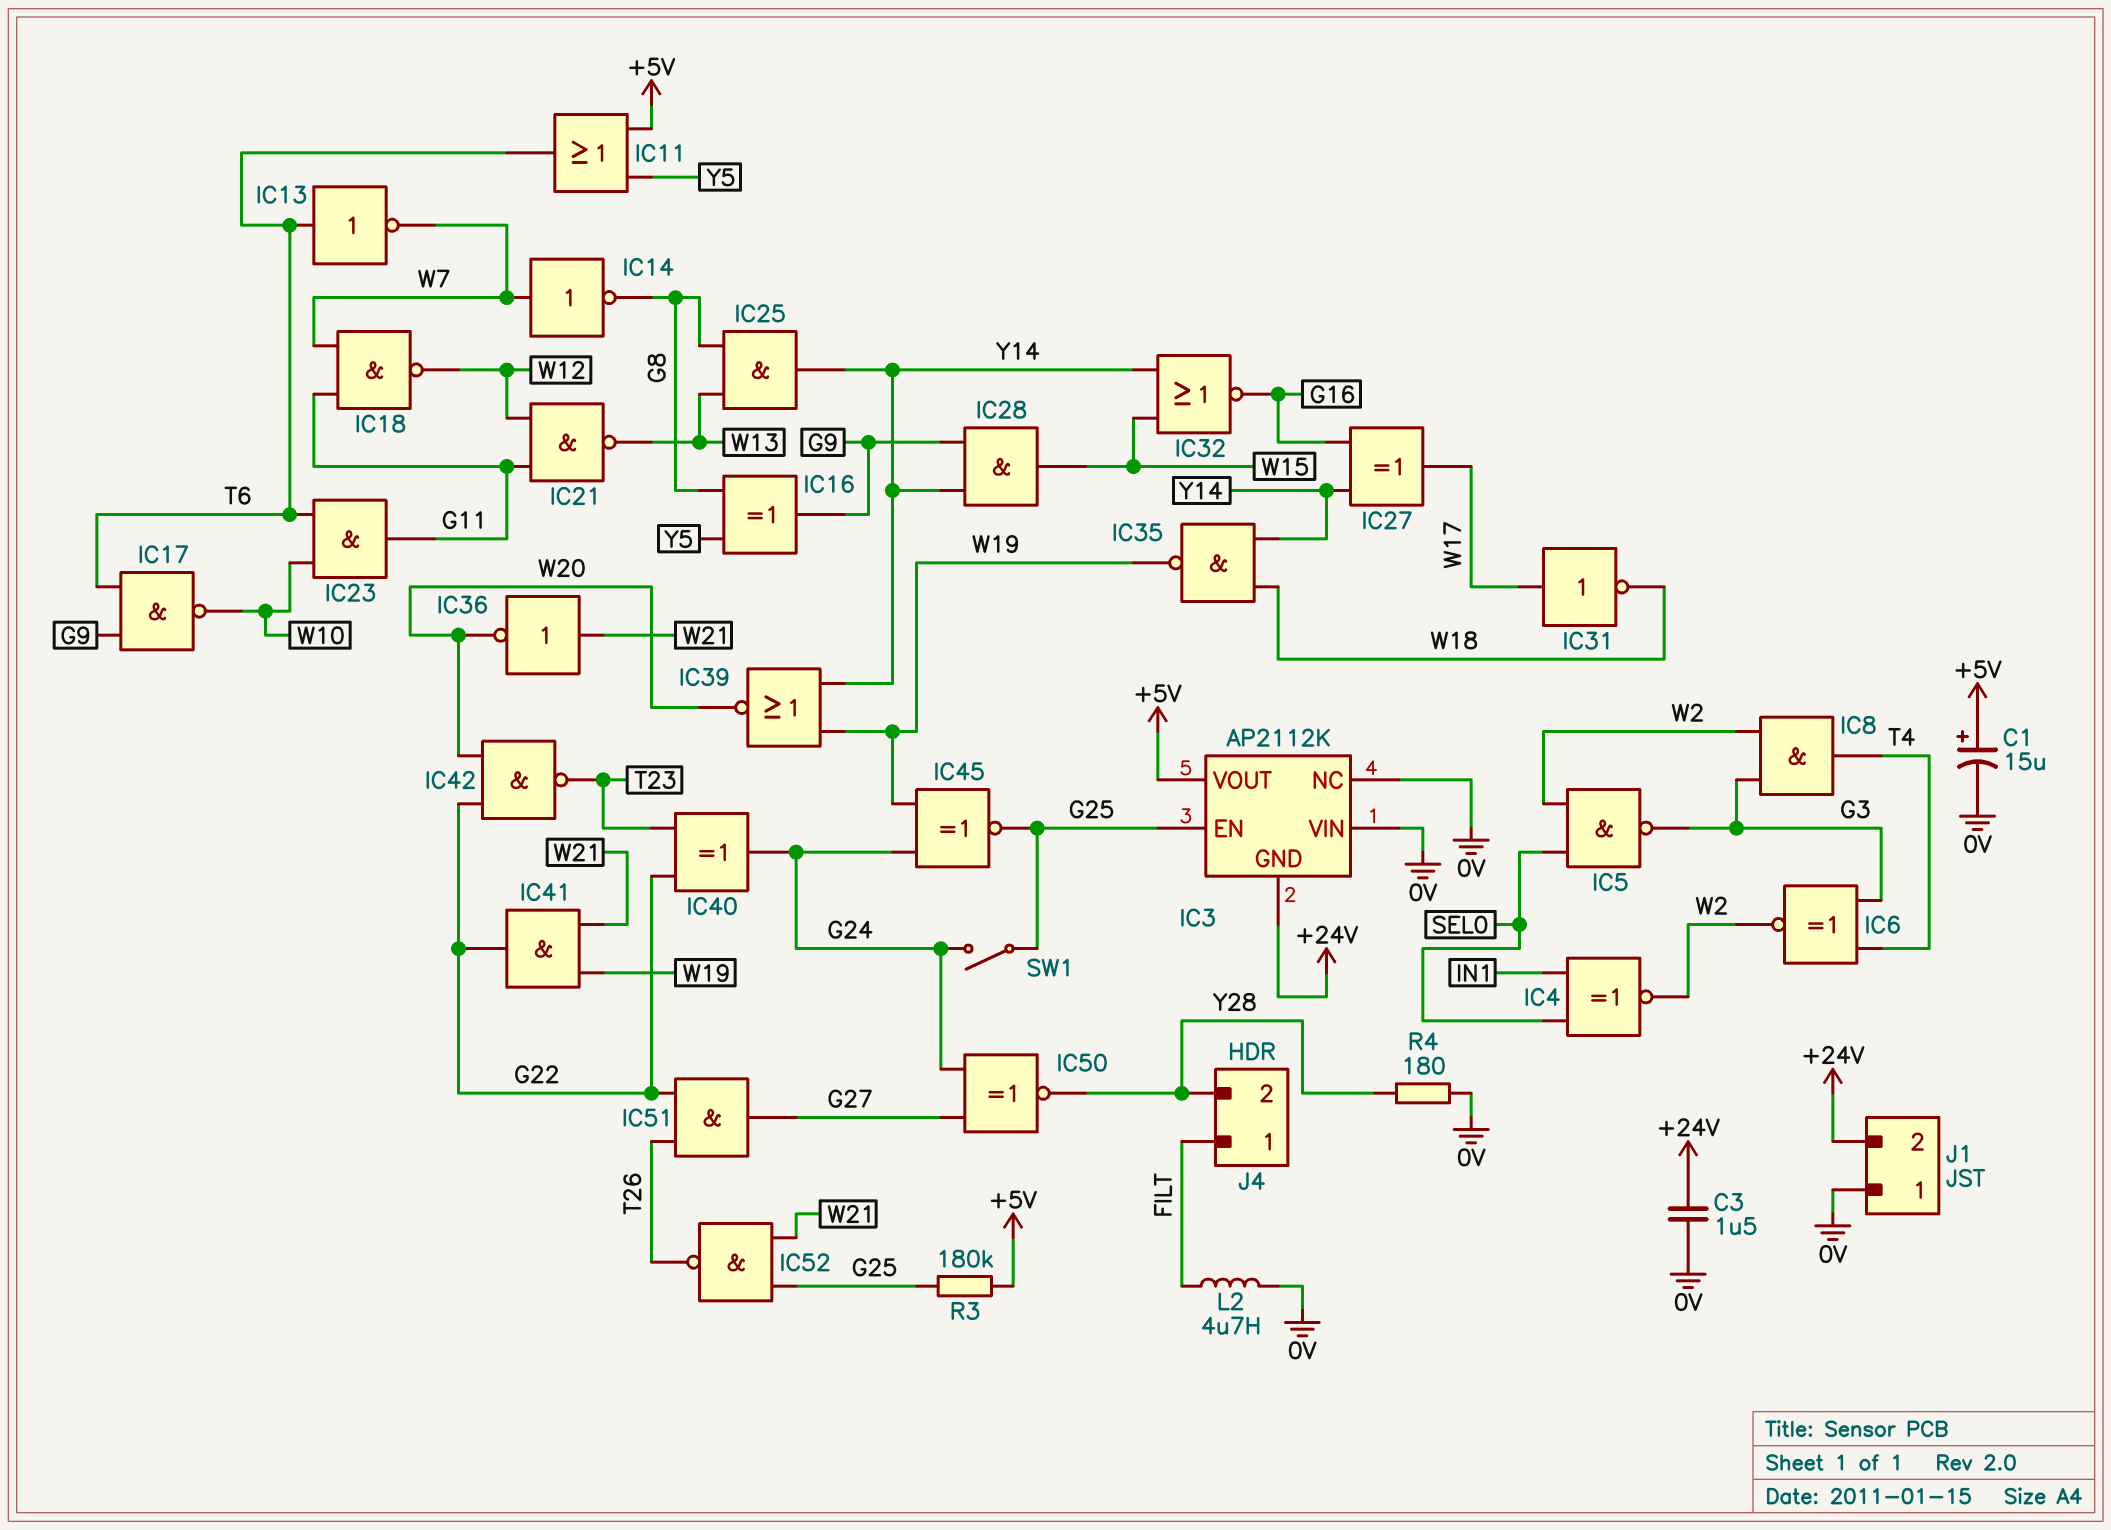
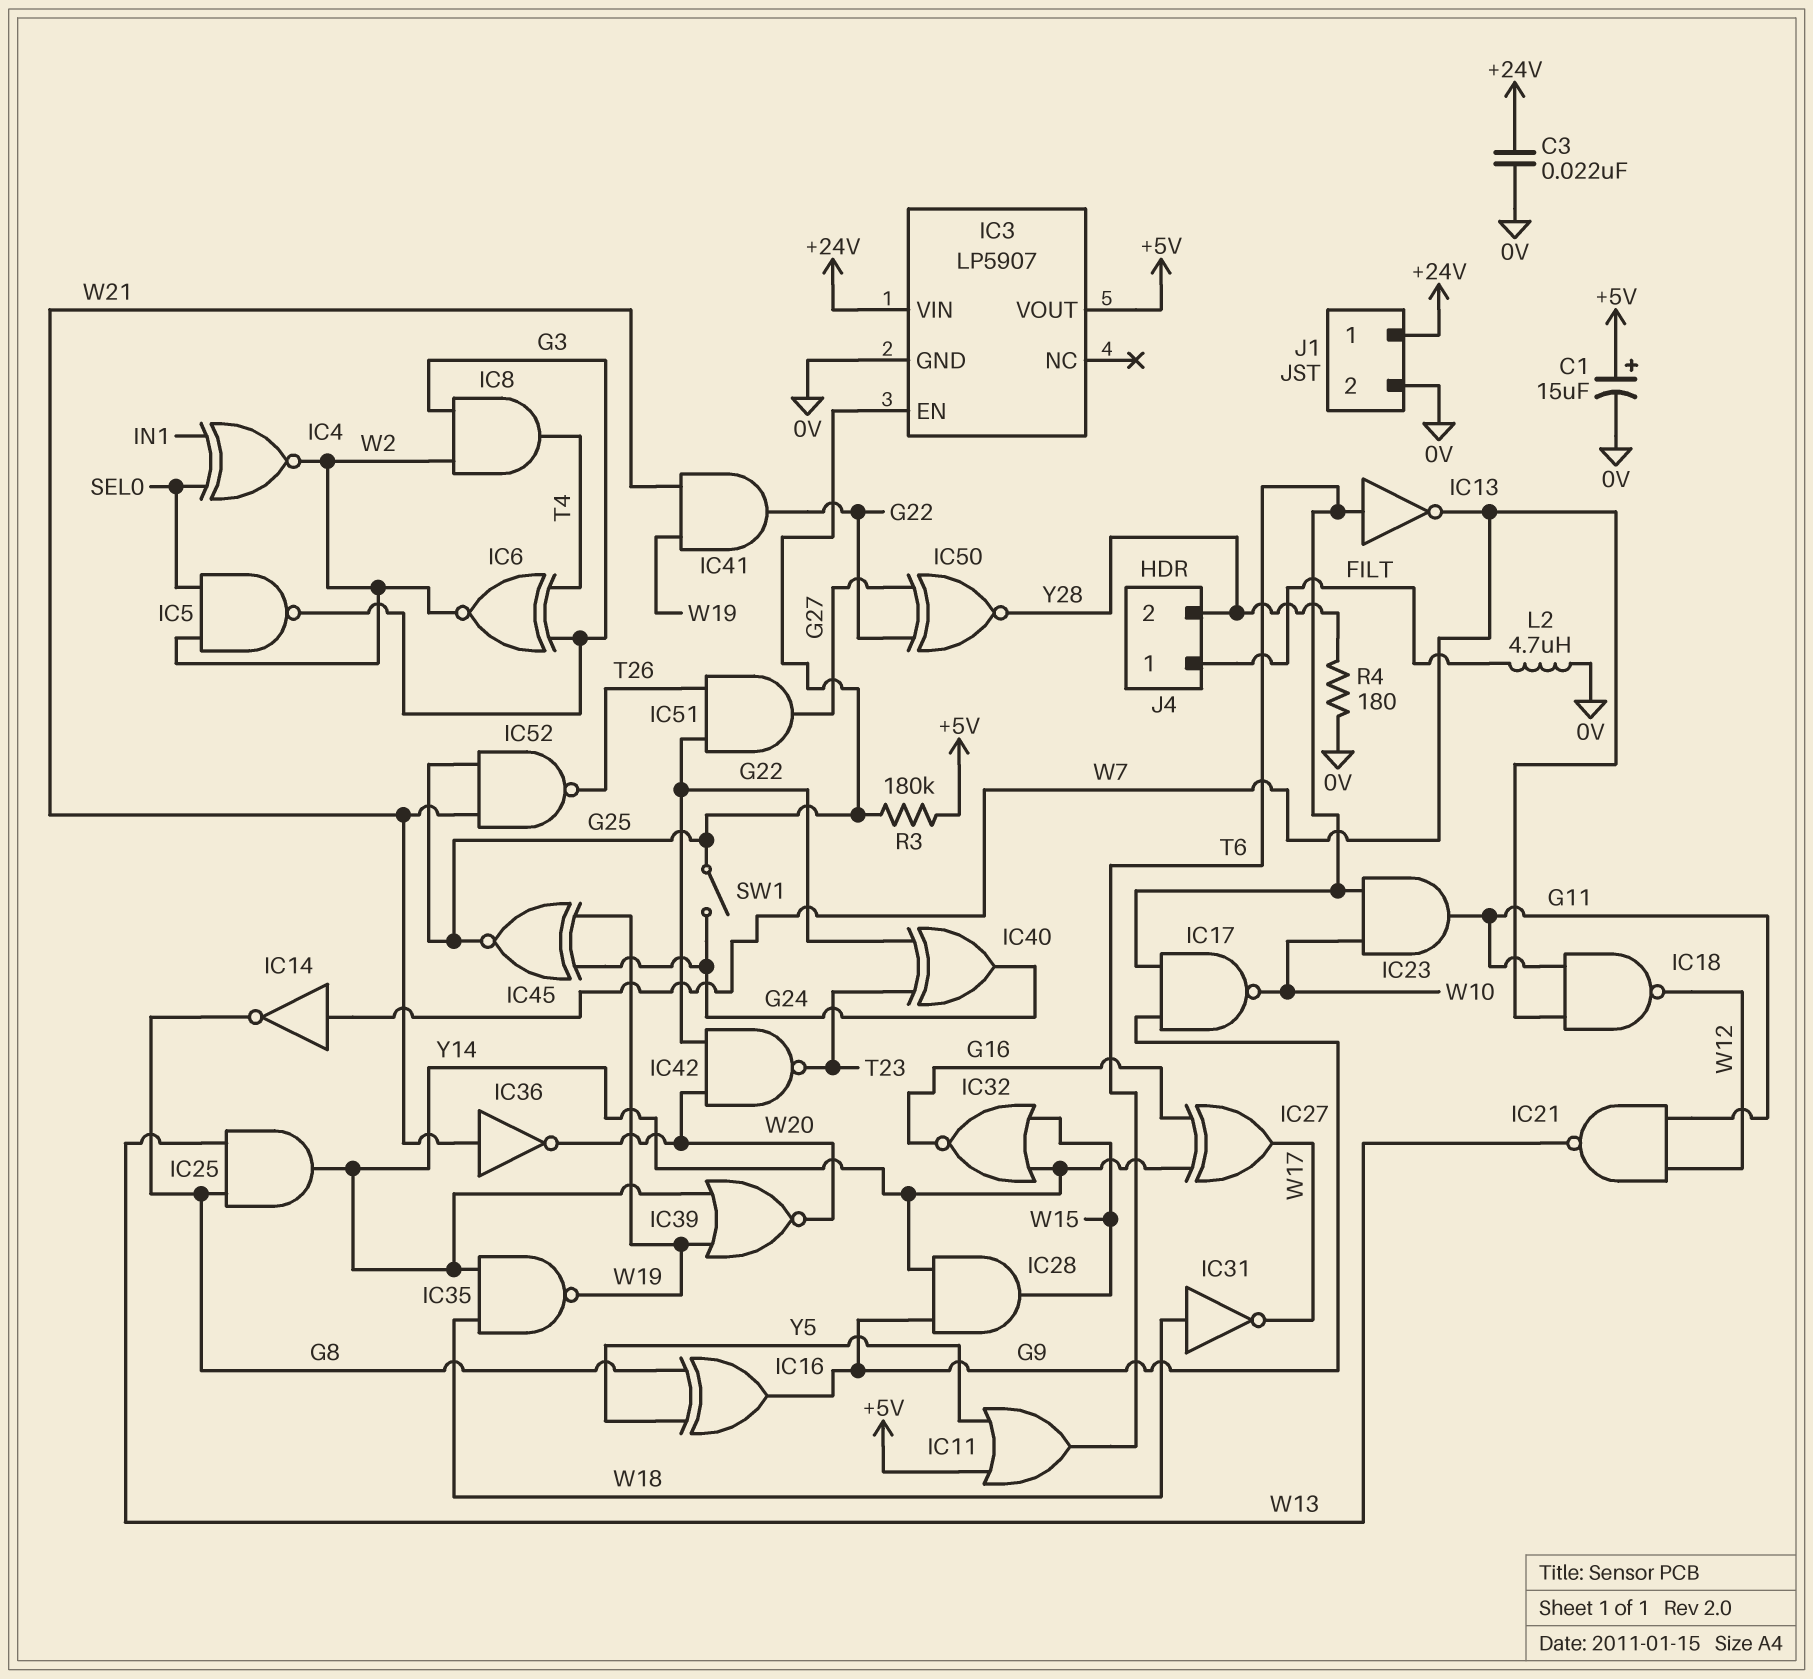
C3: 1.5uF (+24V, 0V) -> 22nF (+24V, 0V)
IC3: AP2112K -> LP5907
IC3 pin GND: +24V -> 0V
IC3 pin NC: 0V -> none
IC3 pin VIN: 0V -> +24V
IC31: NOT (in W17, out W18) -> NOT (in W18, out W17)
IC50: XNOR (in G24, in G27, out Y28) -> XNOR (in G22, in G27, out Y28)
J1 pin 1: 0V -> +24V
J1 pin 2: +24V -> 0V

